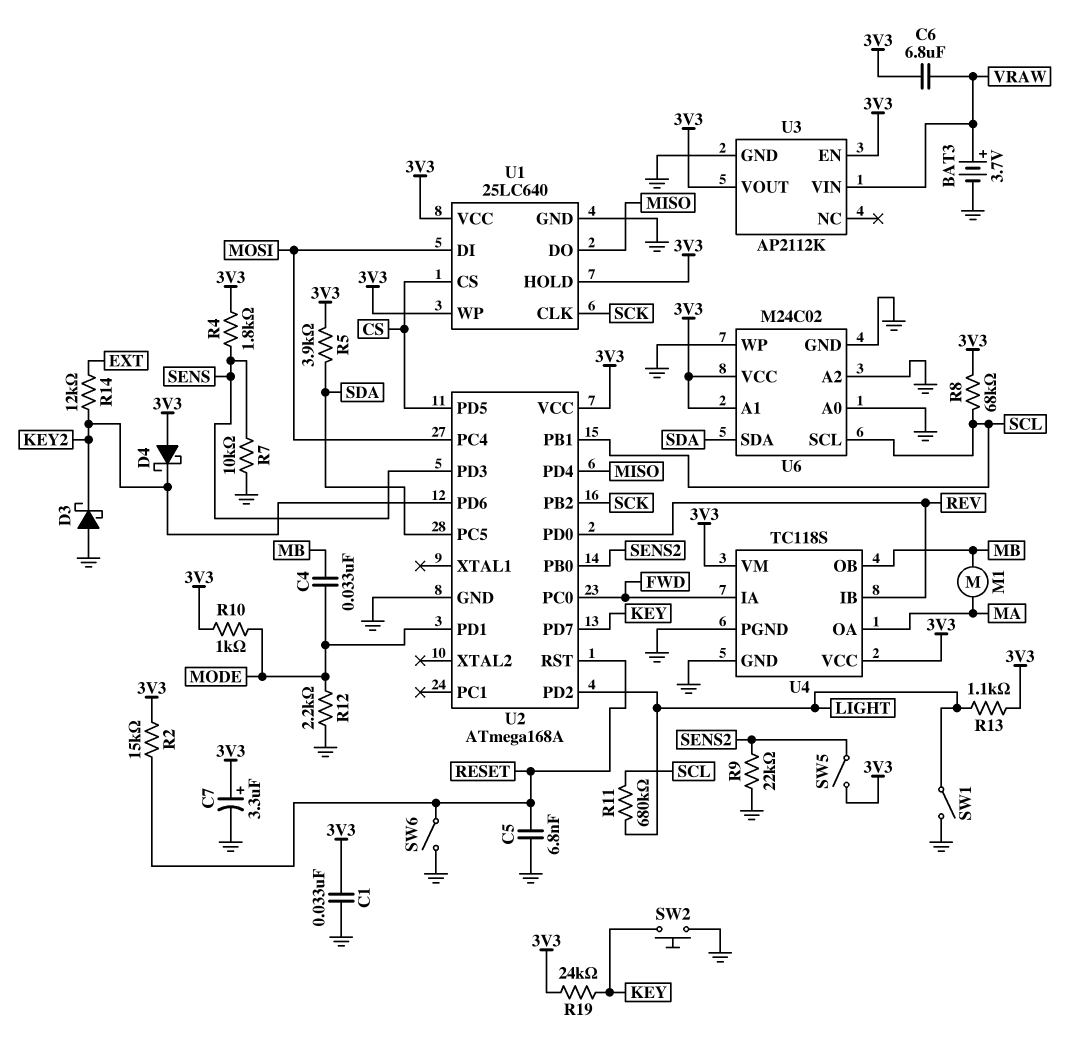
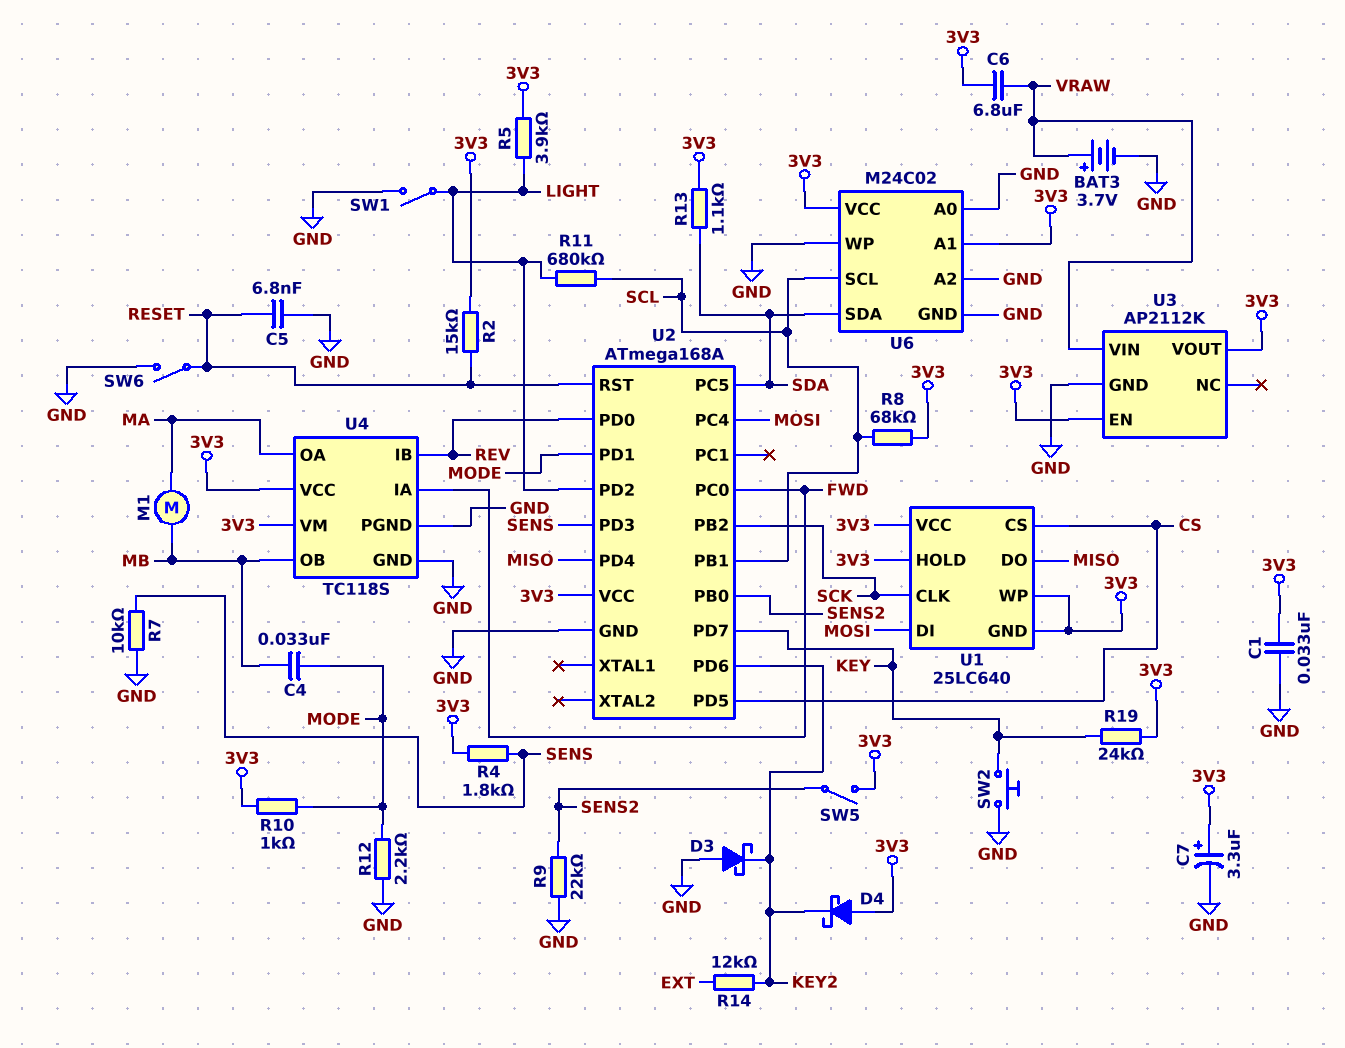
R5: 3.9k (3V3, SDA) -> 3.9k (3V3, LIGHT)
R13: 1.1k (3V3, LIGHT) -> 1.1k (3V3, SDA)
U1 pin GND: GND -> 3V3

